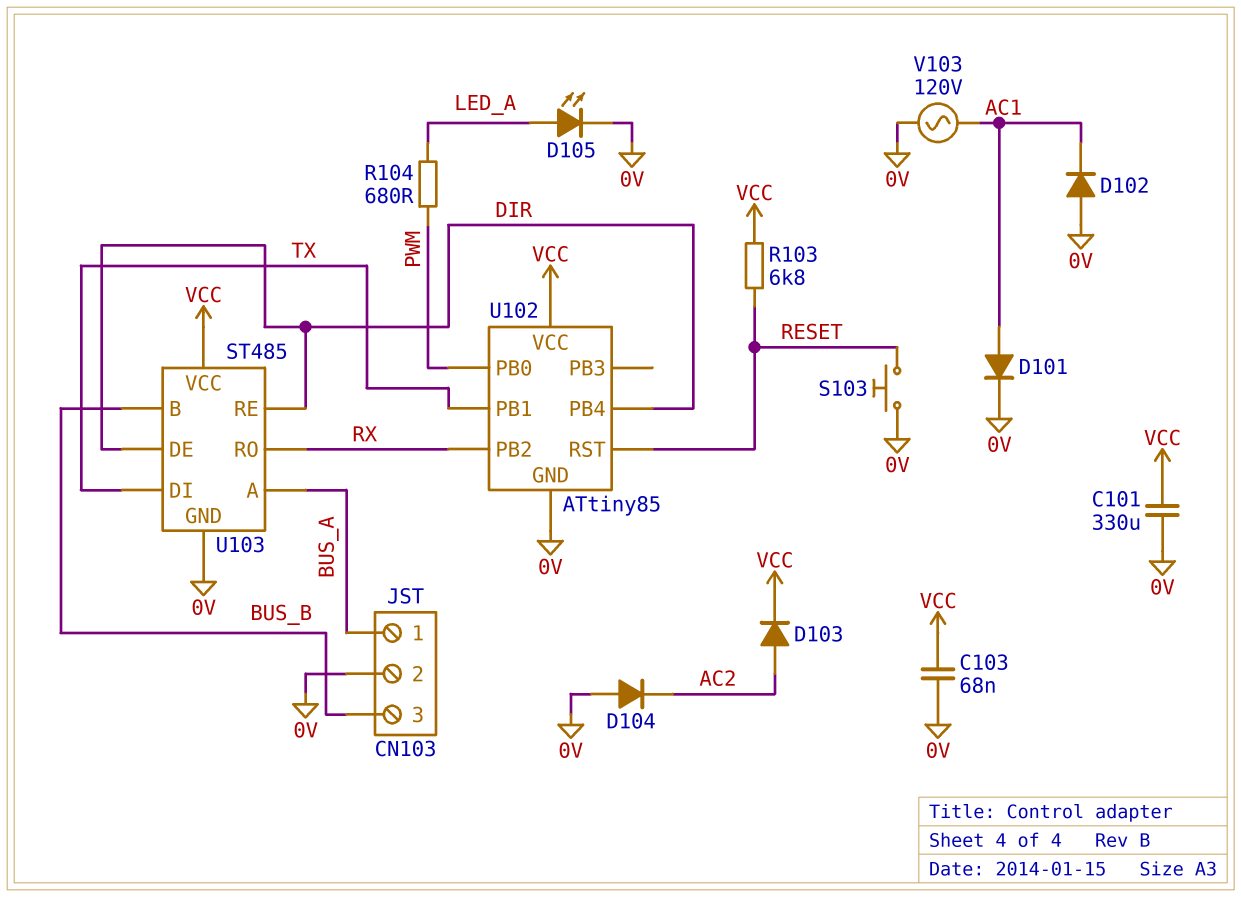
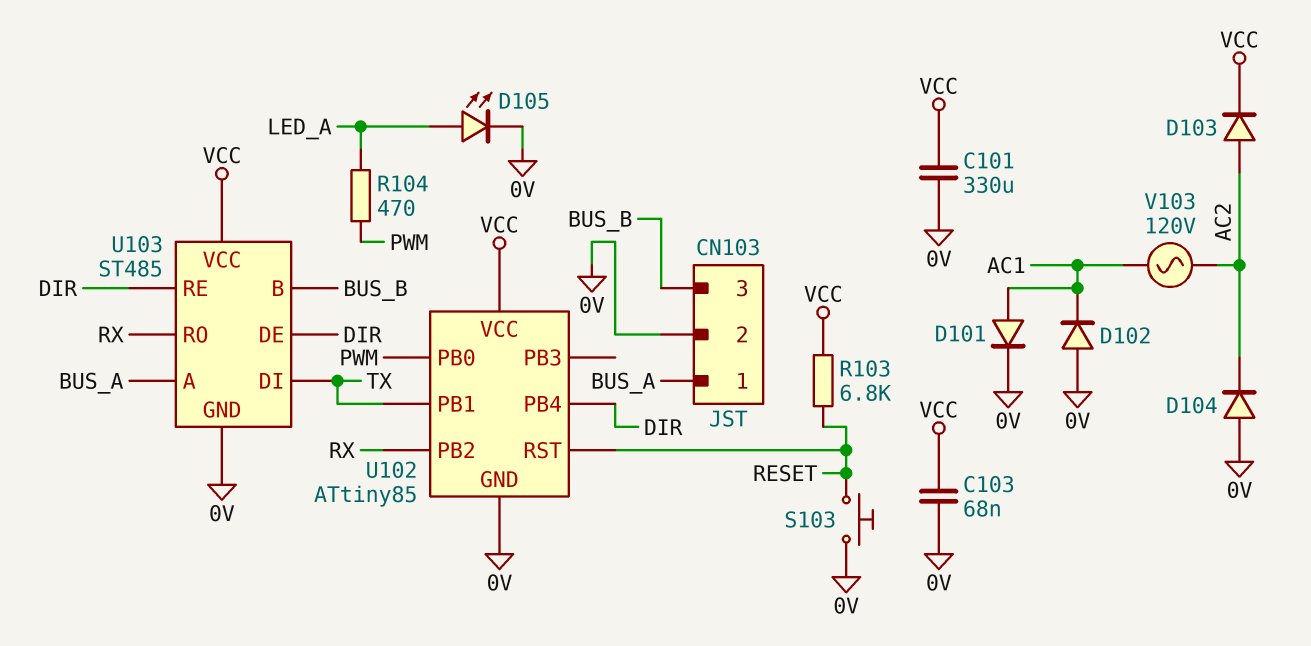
R104: 680 (LED_A, PWM) -> 470 (LED_A, PWM)
V103: AC 120V (0V, AC1) -> AC 120V (AC1, AC2)

